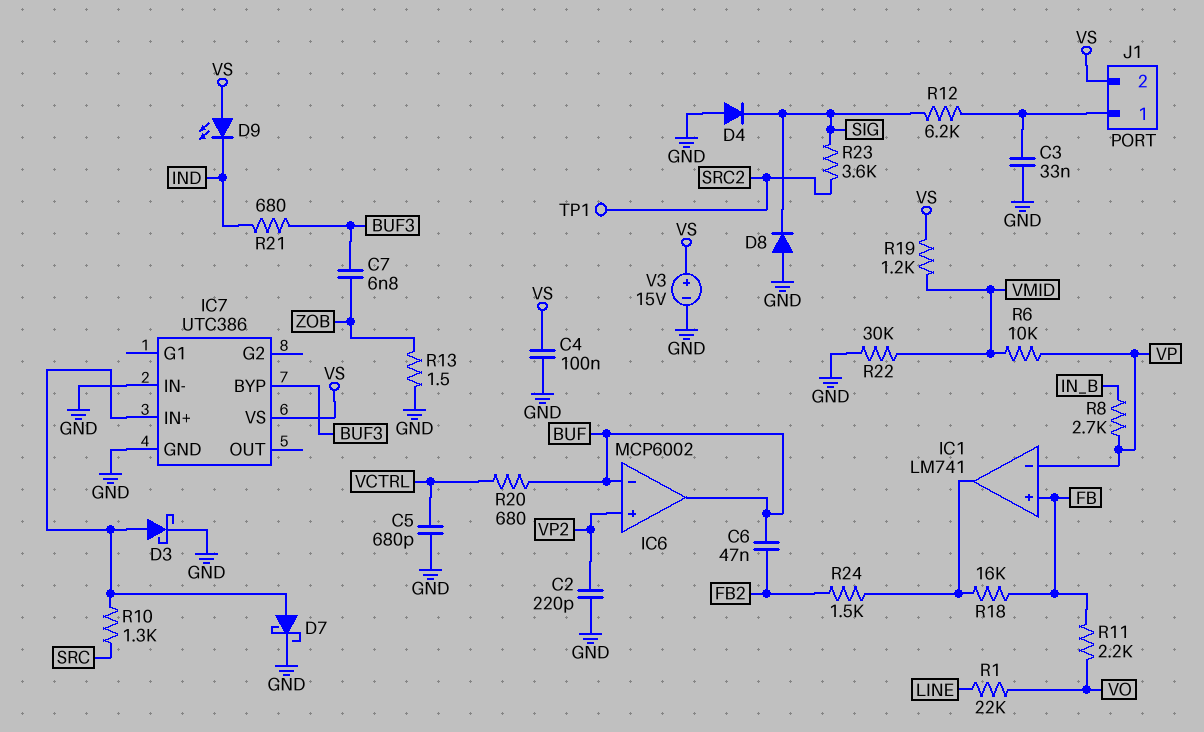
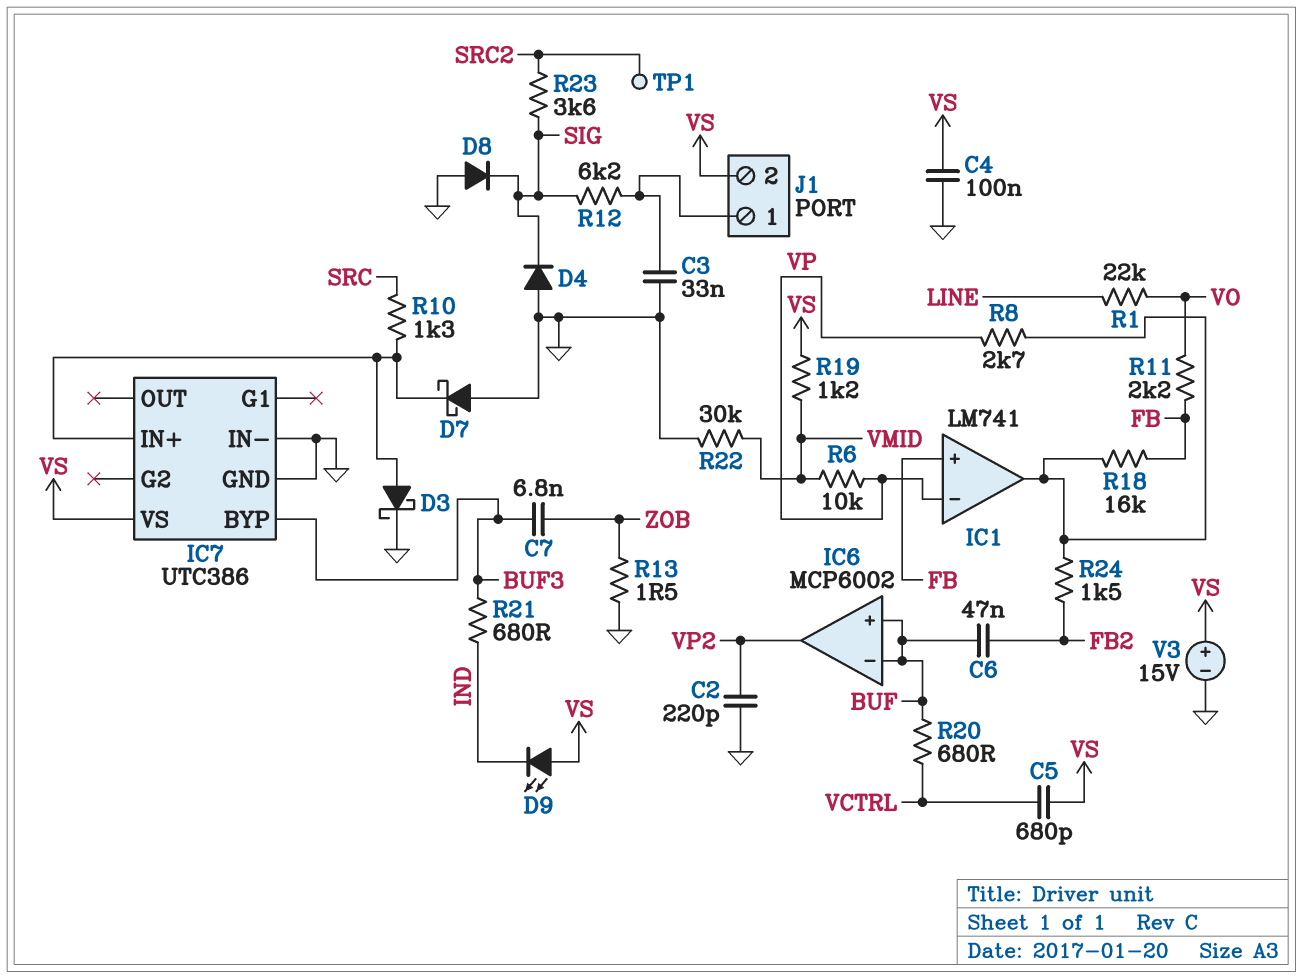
C5: 680pF (GND, VCTRL) -> 680pF (VCTRL, VS)
D7: schottky (A IC7/IN+, K GND) -> schottky (A GND, K IC7/IN+)
IC6 pin in+: VP2 -> BUF
IC6 pin out: BUF -> VP2
R8: 2.7k (IN_B, VP) -> 2.7k (IC1/out, VP)

